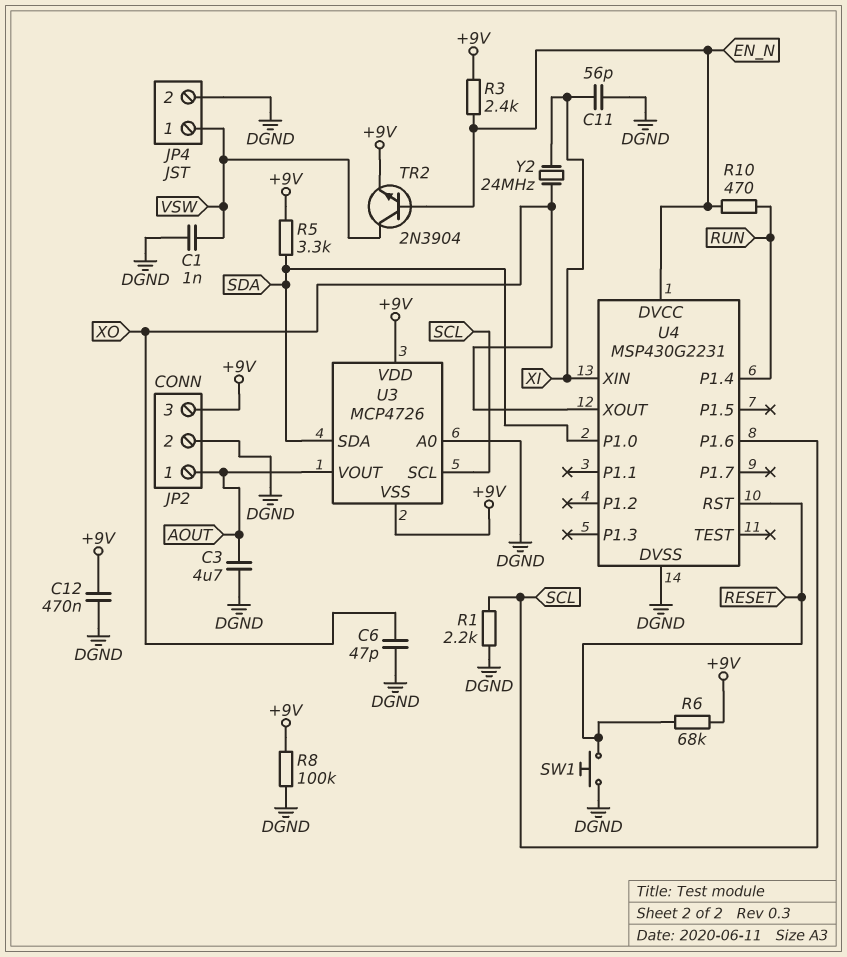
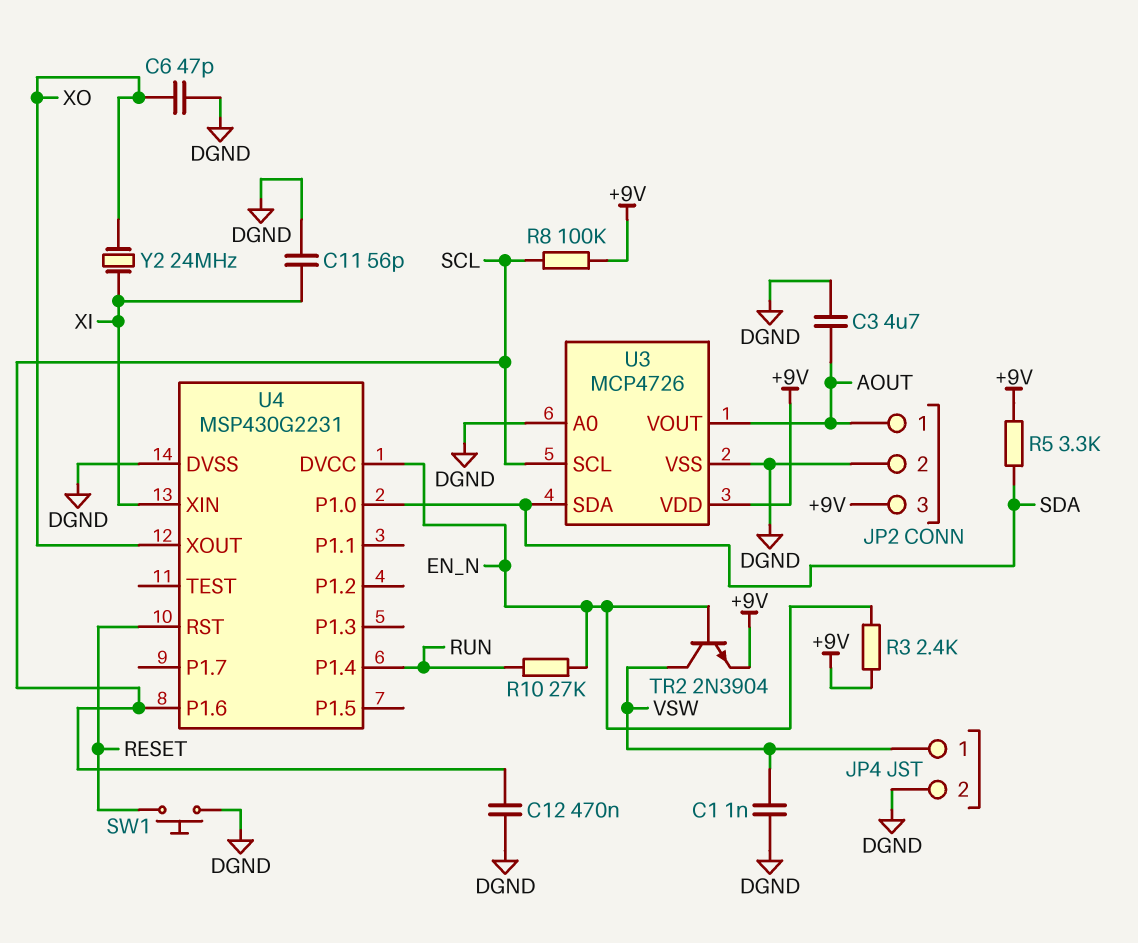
C12: 470nF (+9V, DGND) -> 470nF (DGND, SCL)
R1: 2.2k (DGND, SCL) -> none
R6: 68k (+9V, RESET) -> none
R8: 100k (+9V, DGND) -> 100k (+9V, SCL)
R10: 470 (EN_N, RUN) -> 27k (EN_N, RUN)
U3 pin VSS: +9V -> DGND

